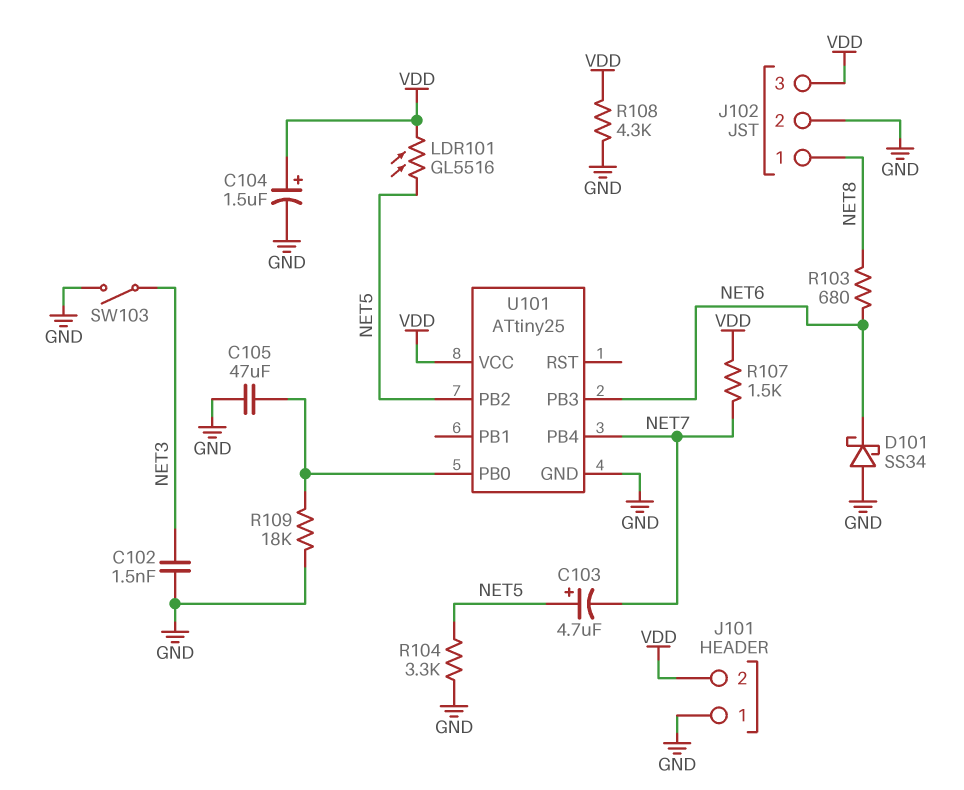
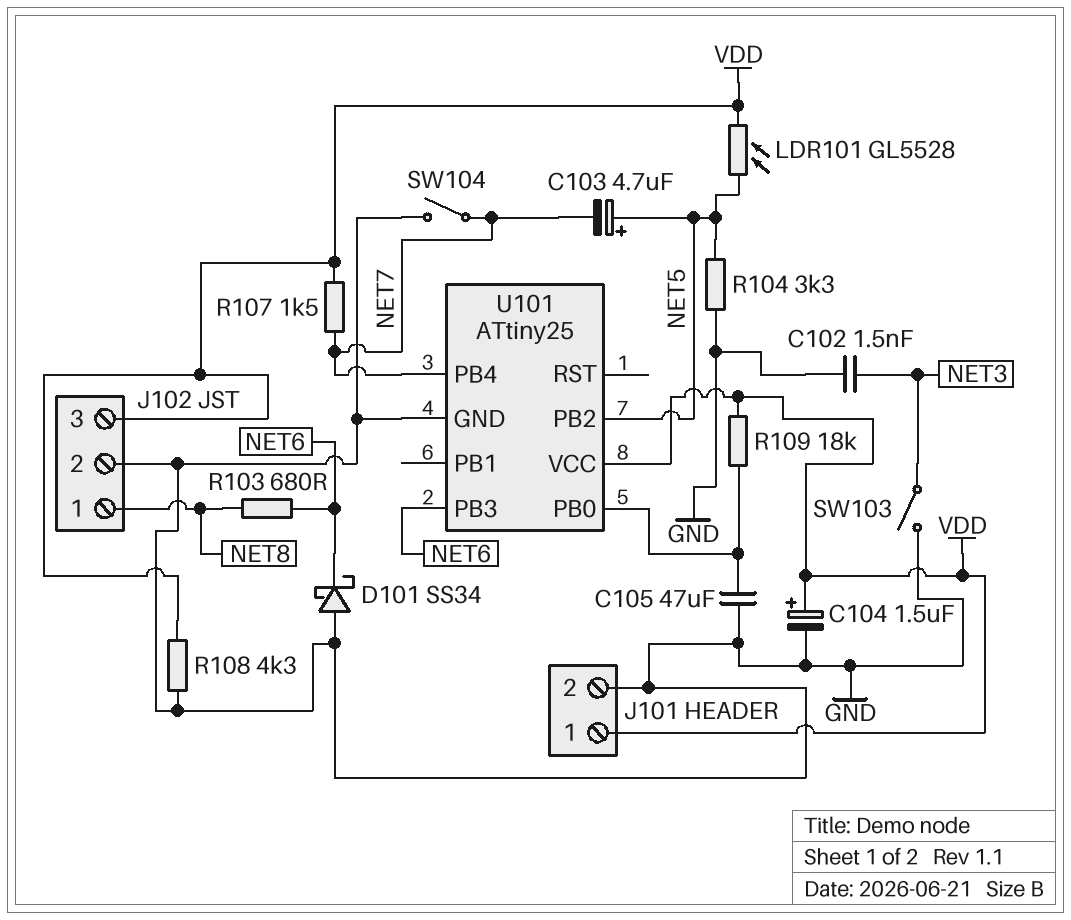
J101 pin 1: GND -> VDD
J101 pin 2: VDD -> GND
LDR101: GL5516 (NET5, VDD) -> GL5528 (NET5, VDD)
R109: 18k (GND, U101/PB0) -> 18k (U101/PB0, VDD)
SW104: none -> switch (GND, NET7)

